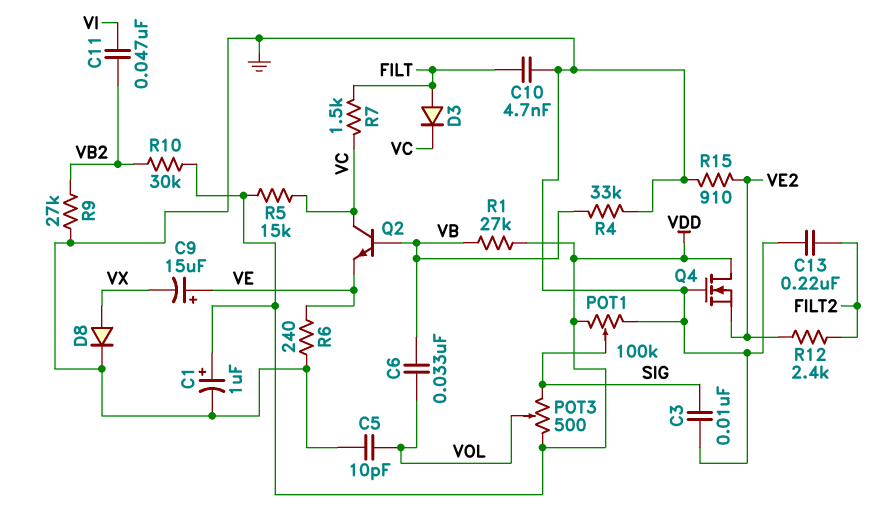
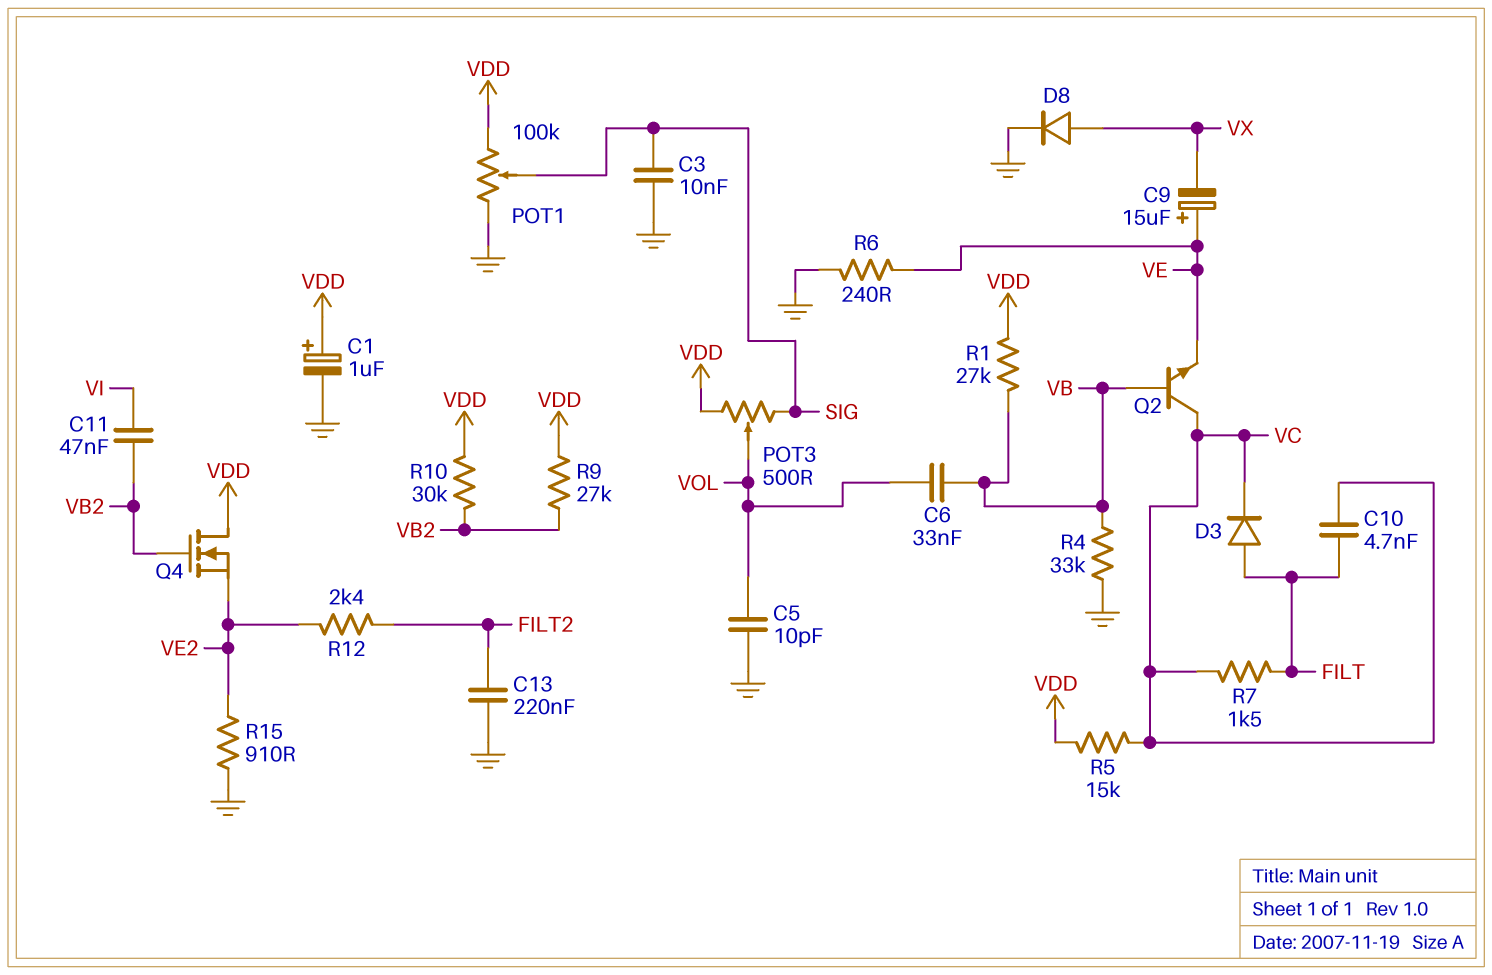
C10: 4.7nF (FILT, GND) -> 4.7nF (FILT, VC)
Q4: NMOS (G GND, D VDD, S VE2) -> NMOS (G VB2, D VDD, S VE2)
R9: 27k (GND, VB2) -> 27k (VB2, VDD)

